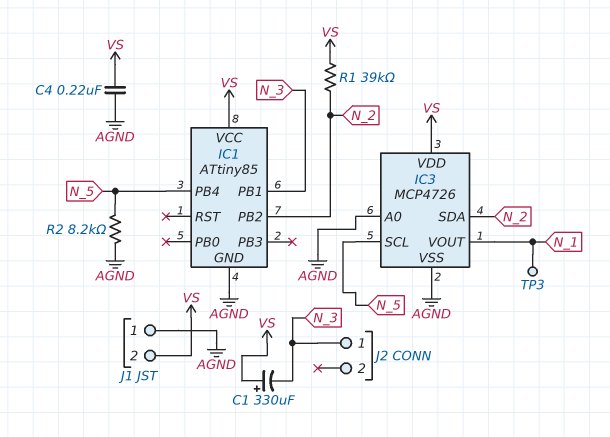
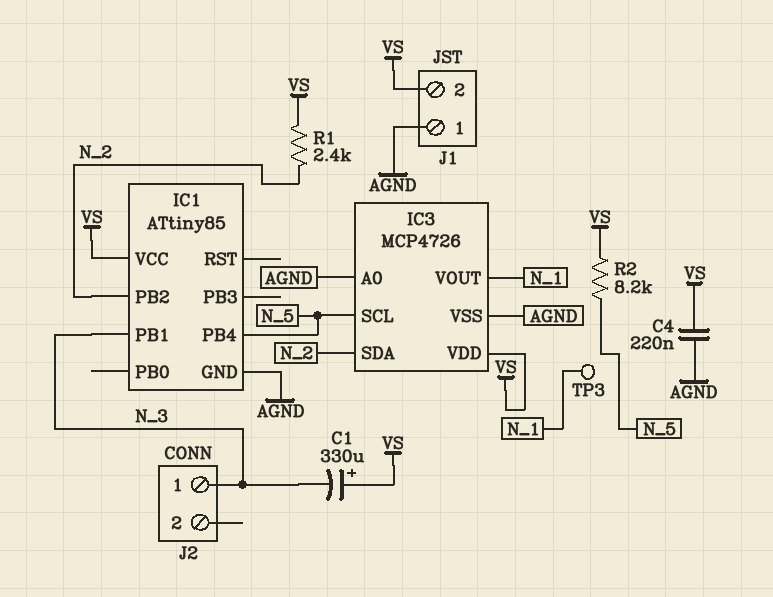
R1: 39k (N_2, VS) -> 2.4k (N_2, VS)
R2: 8.2k (AGND, N_5) -> 8.2k (N_5, VS)

